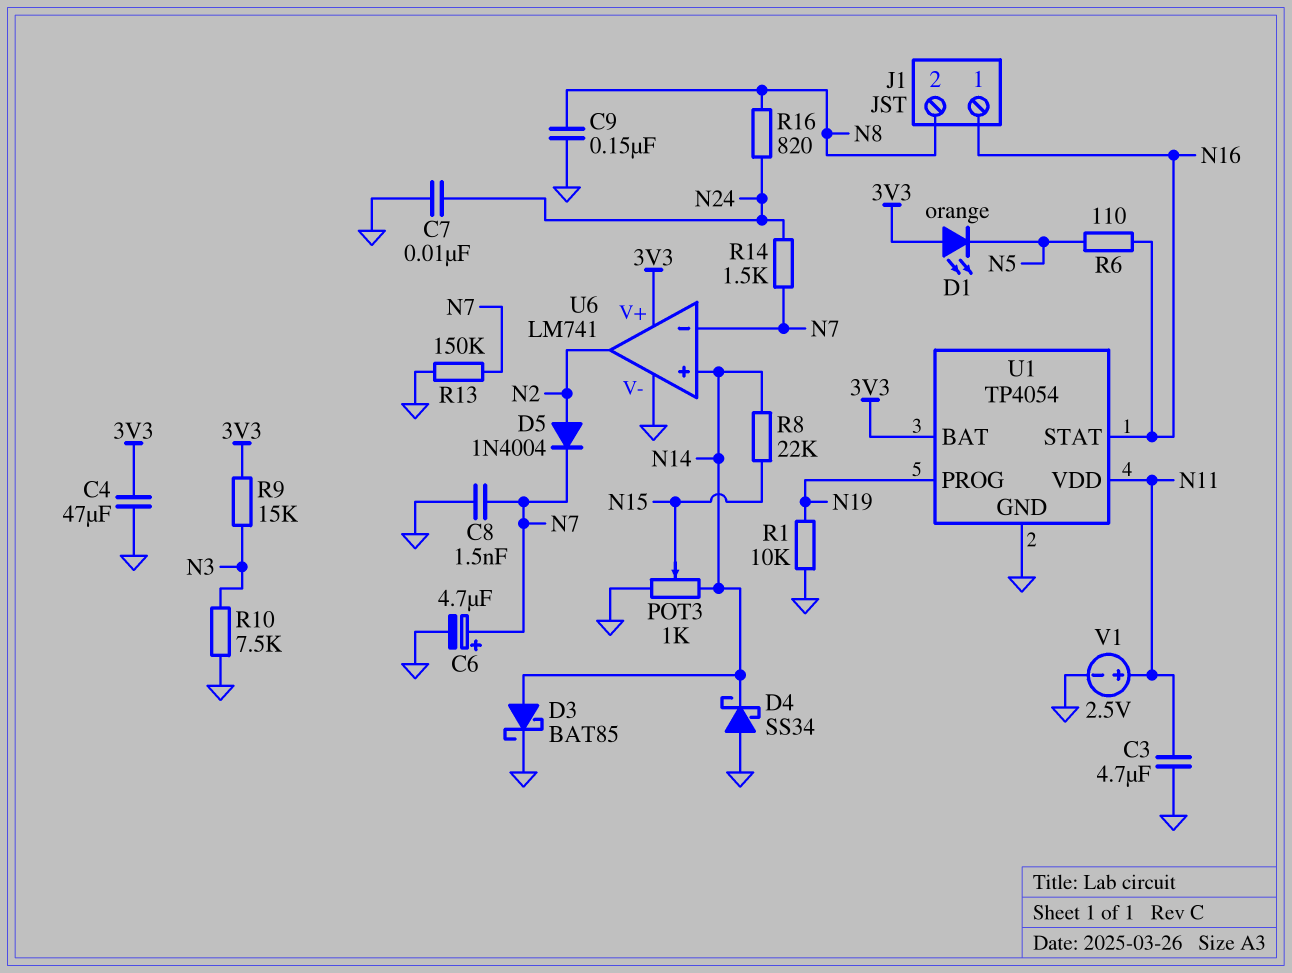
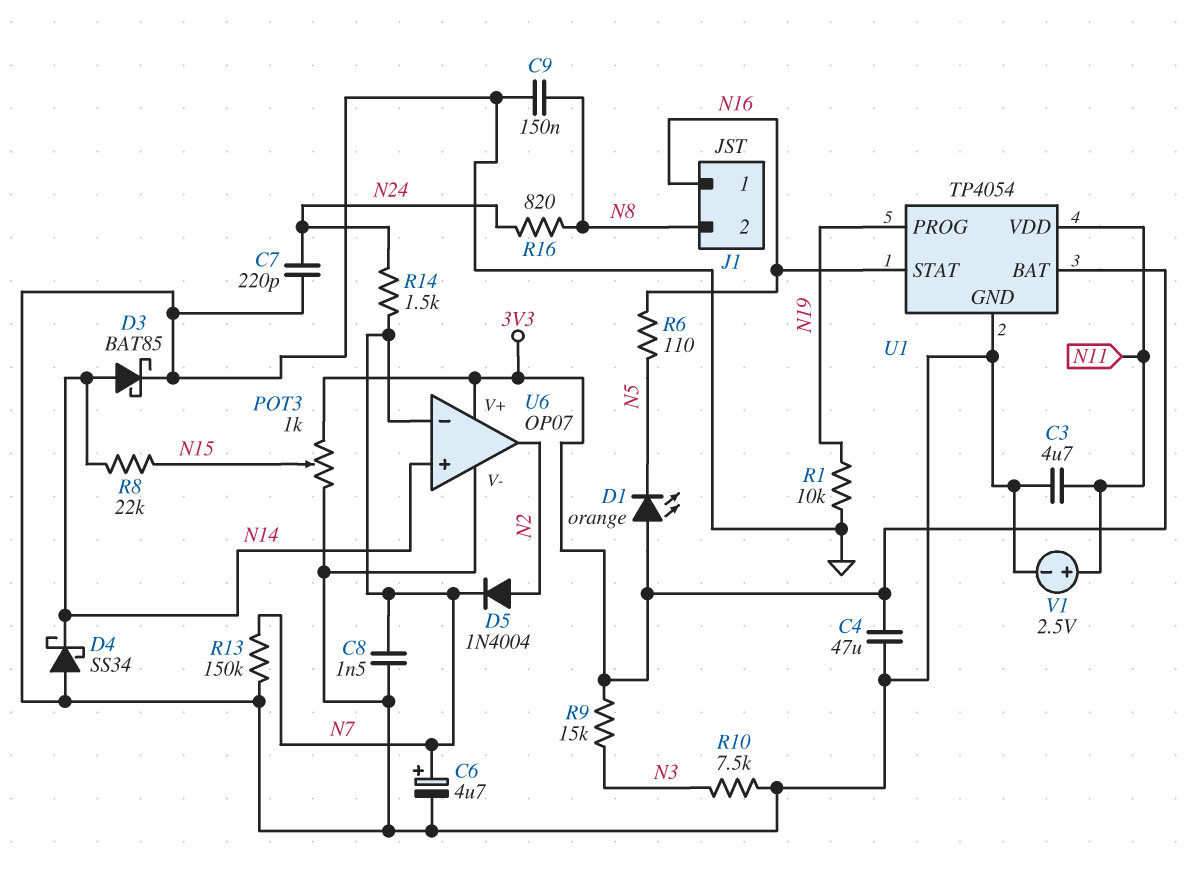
C7: 10nF (GND, N24) -> 220pF (GND, N24)
POT3: 1k (GND, N14, wiper N15) -> 1k (3V3, GND, wiper N15)
U6: LM741 -> OP07

